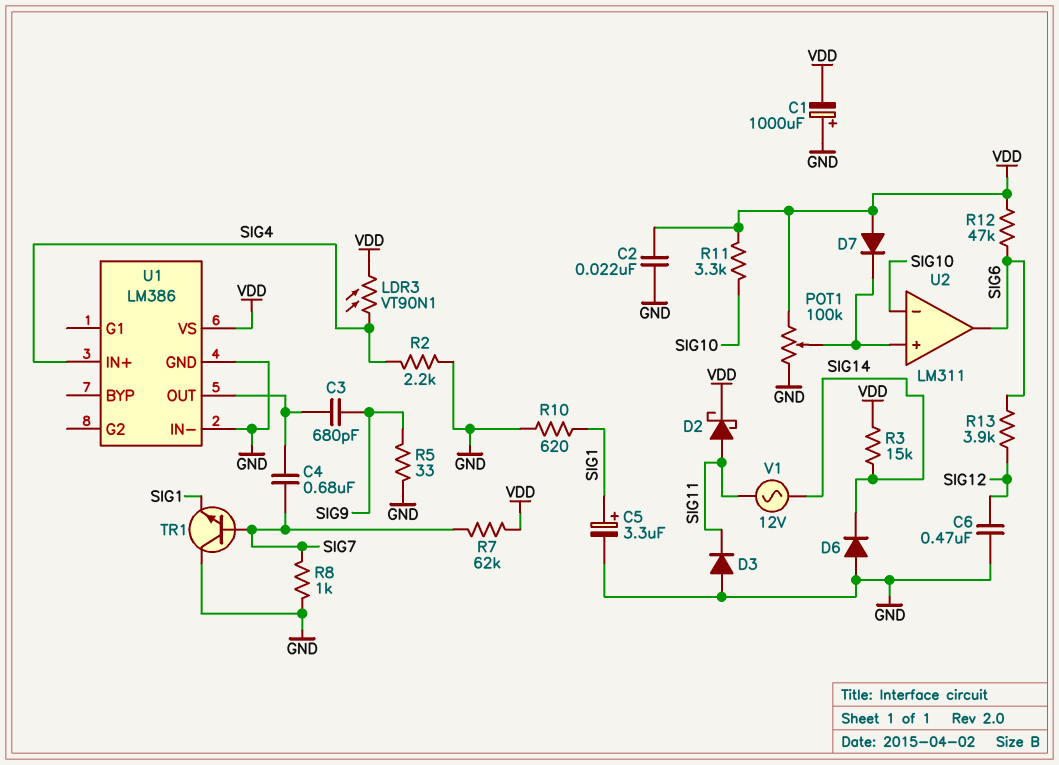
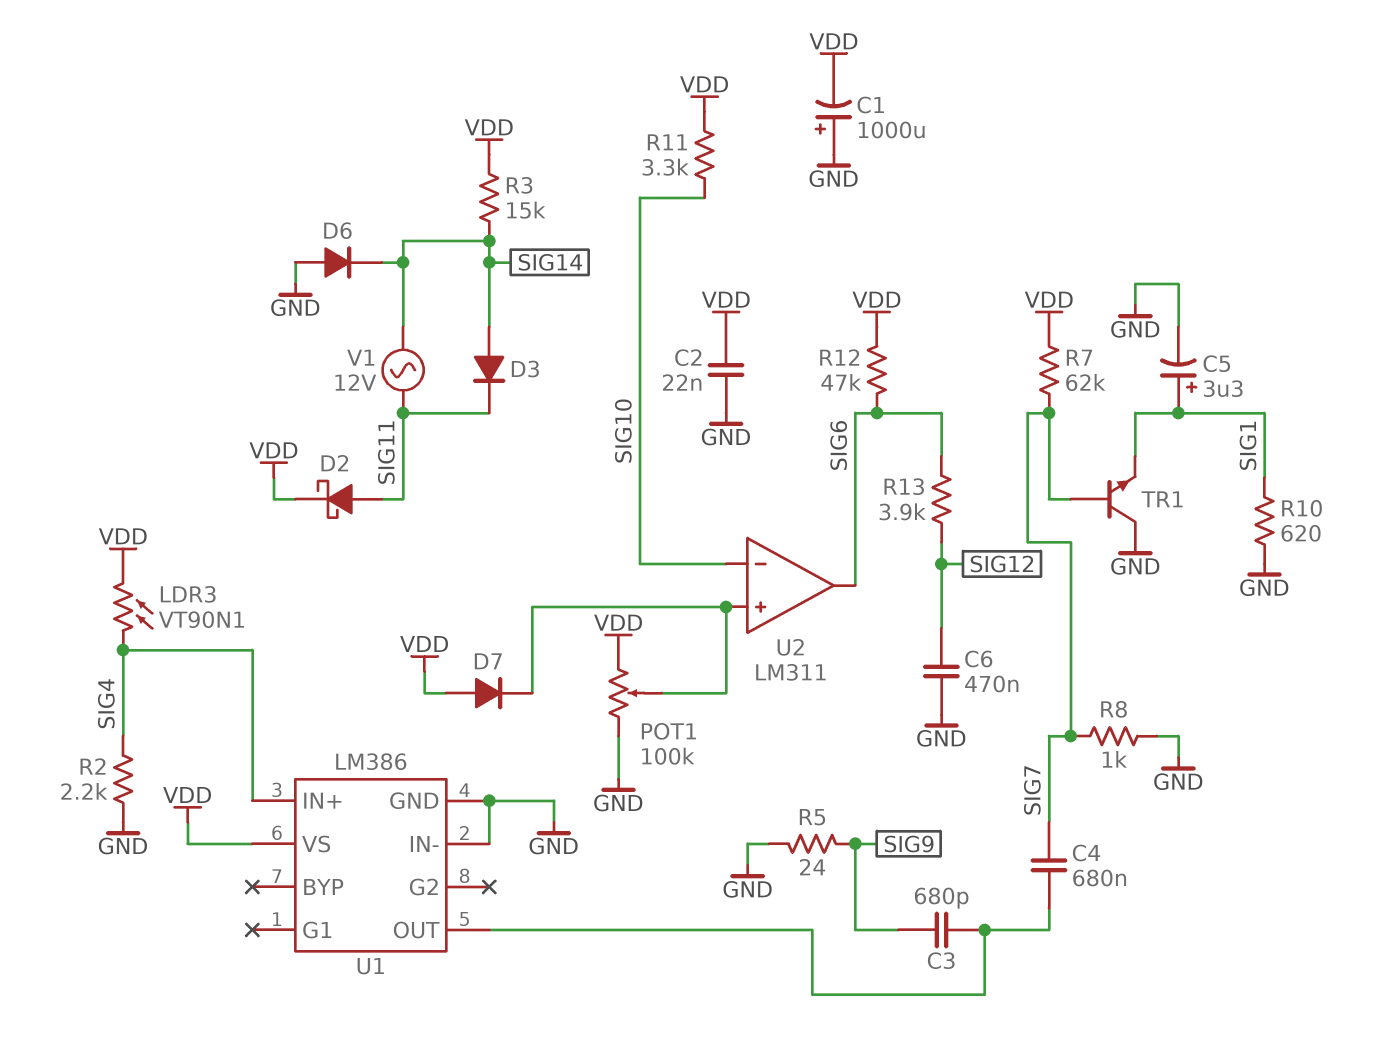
D3: diode (A GND, K SIG11) -> diode (A SIG14, K SIG11)
R5: 33 (GND, SIG9) -> 24 (GND, SIG9)

